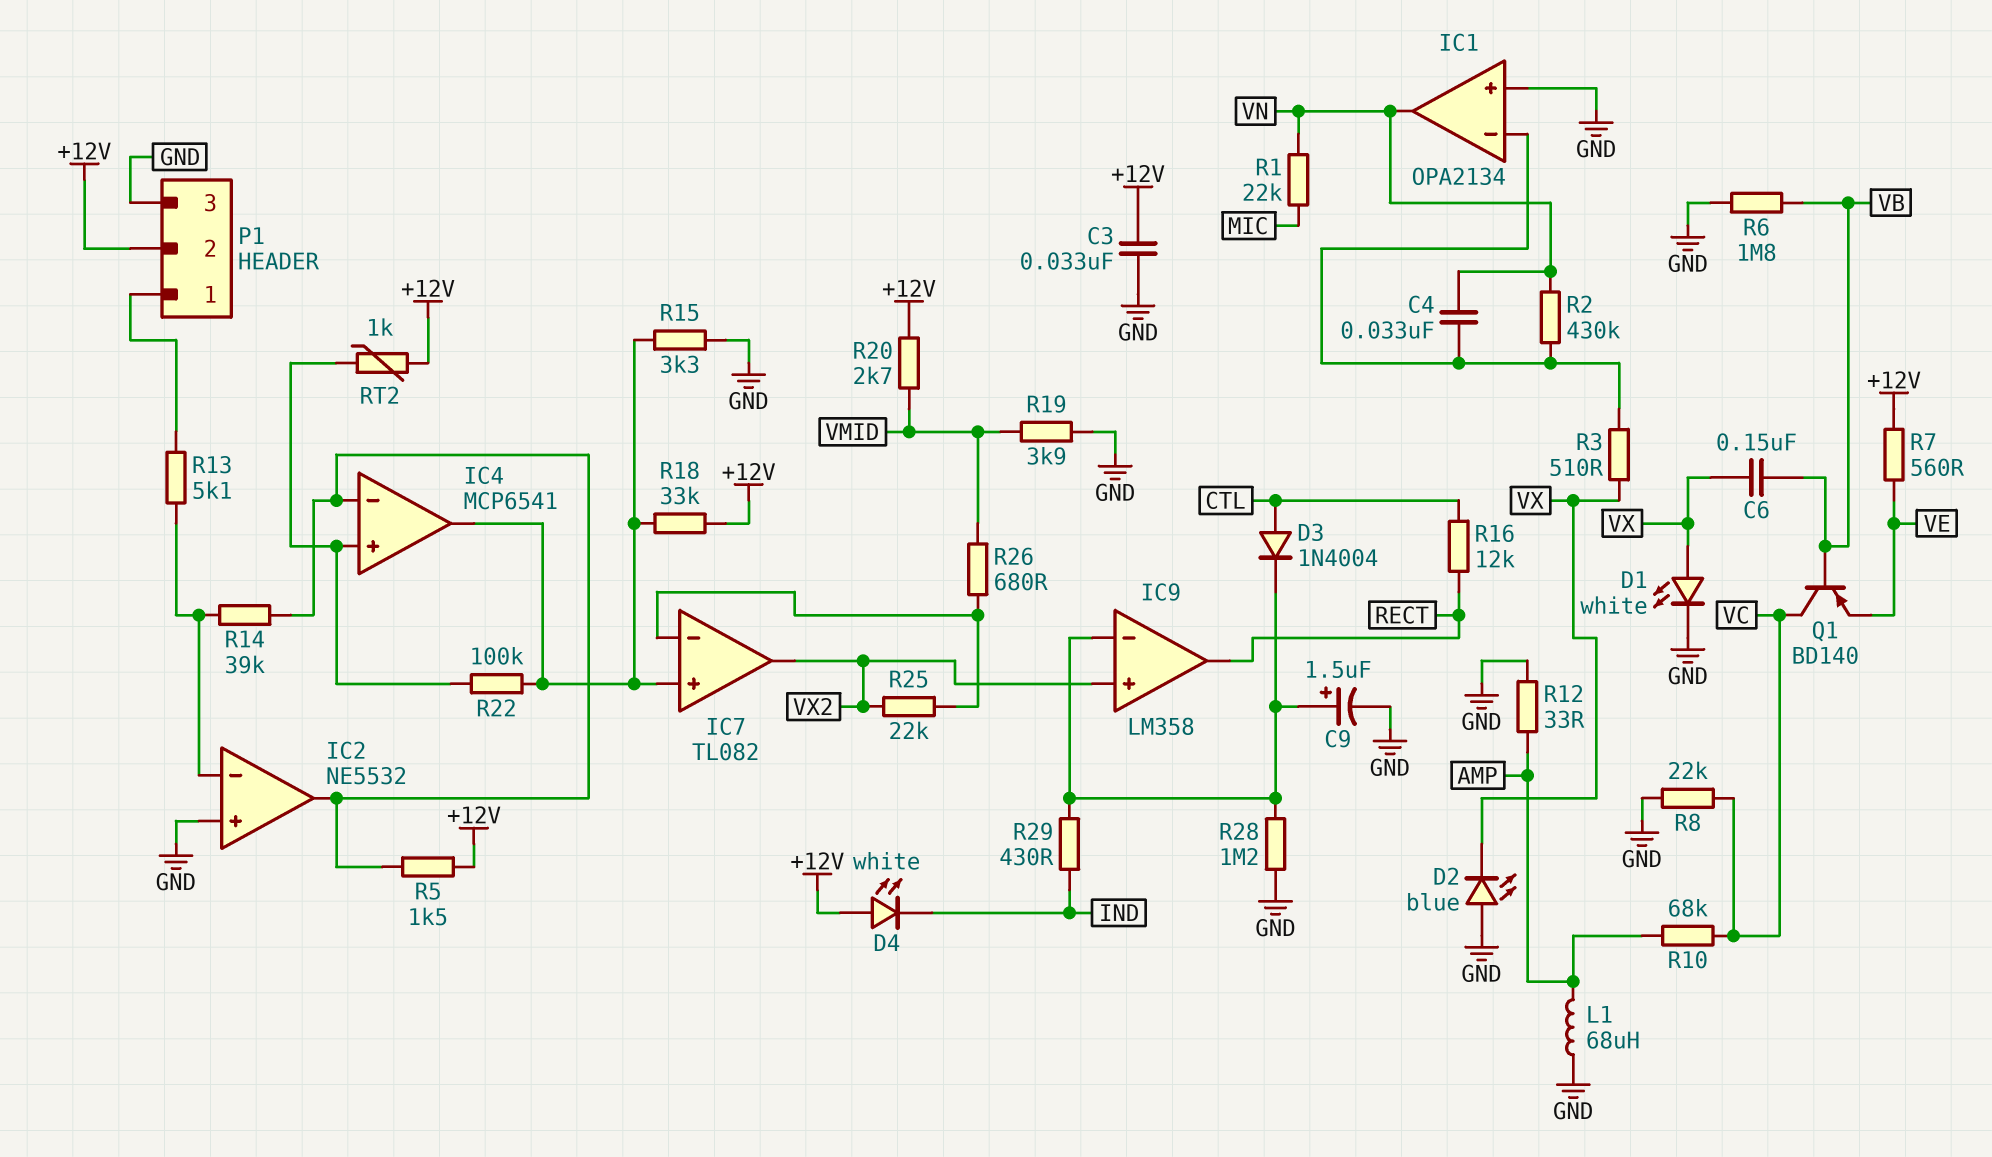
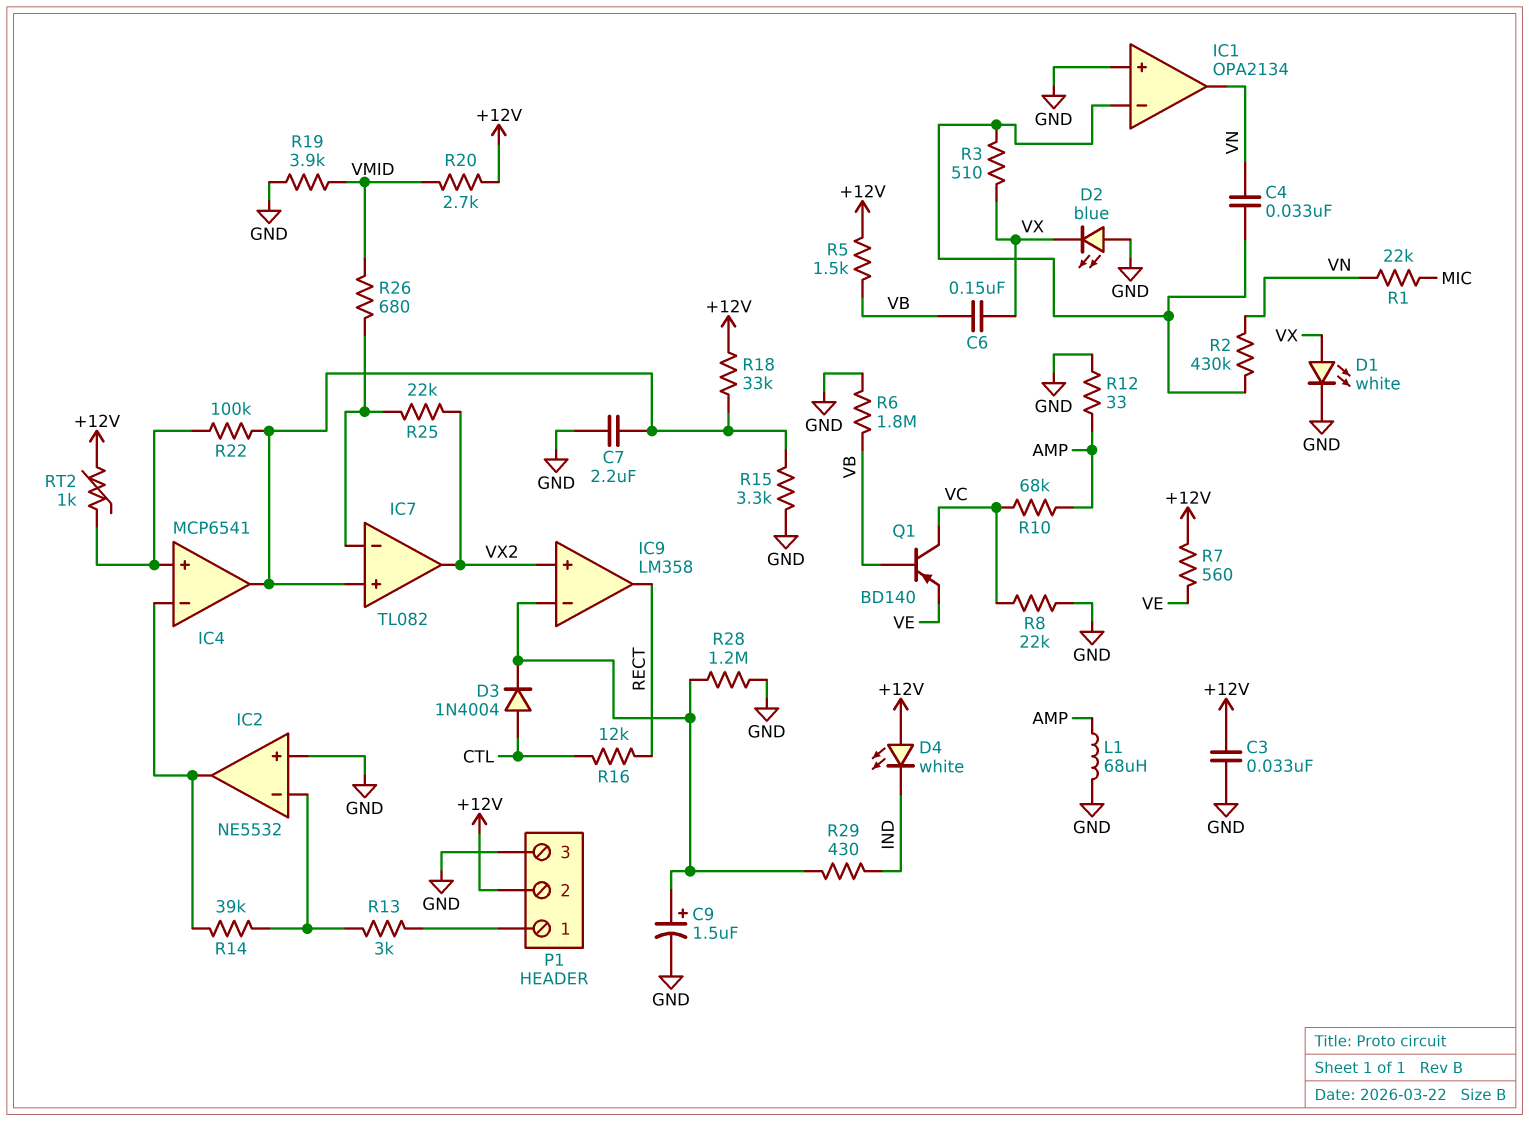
C7: none -> 2.2uF (GND, IC4/out)
R5: 1.5k (+12V, IC2/out) -> 1.5k (+12V, VB)
R13: 5.1k (IC2/in-, P1/1) -> 3k (IC2/in-, P1/1)

